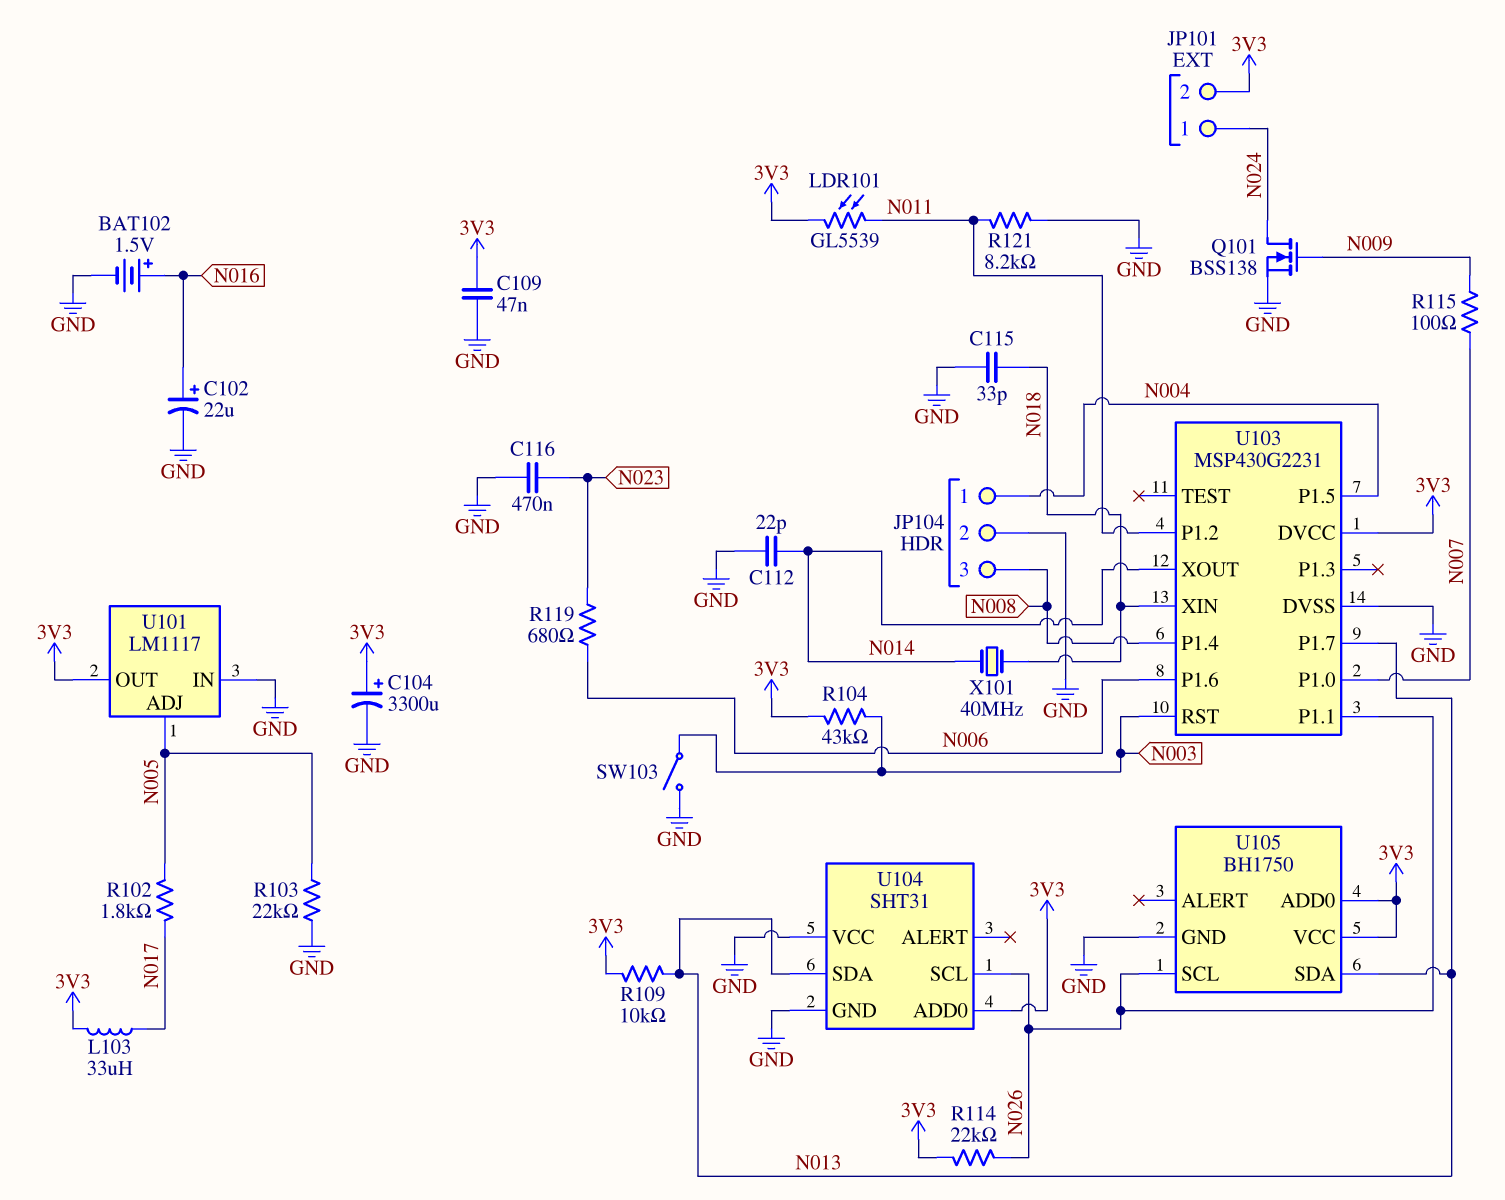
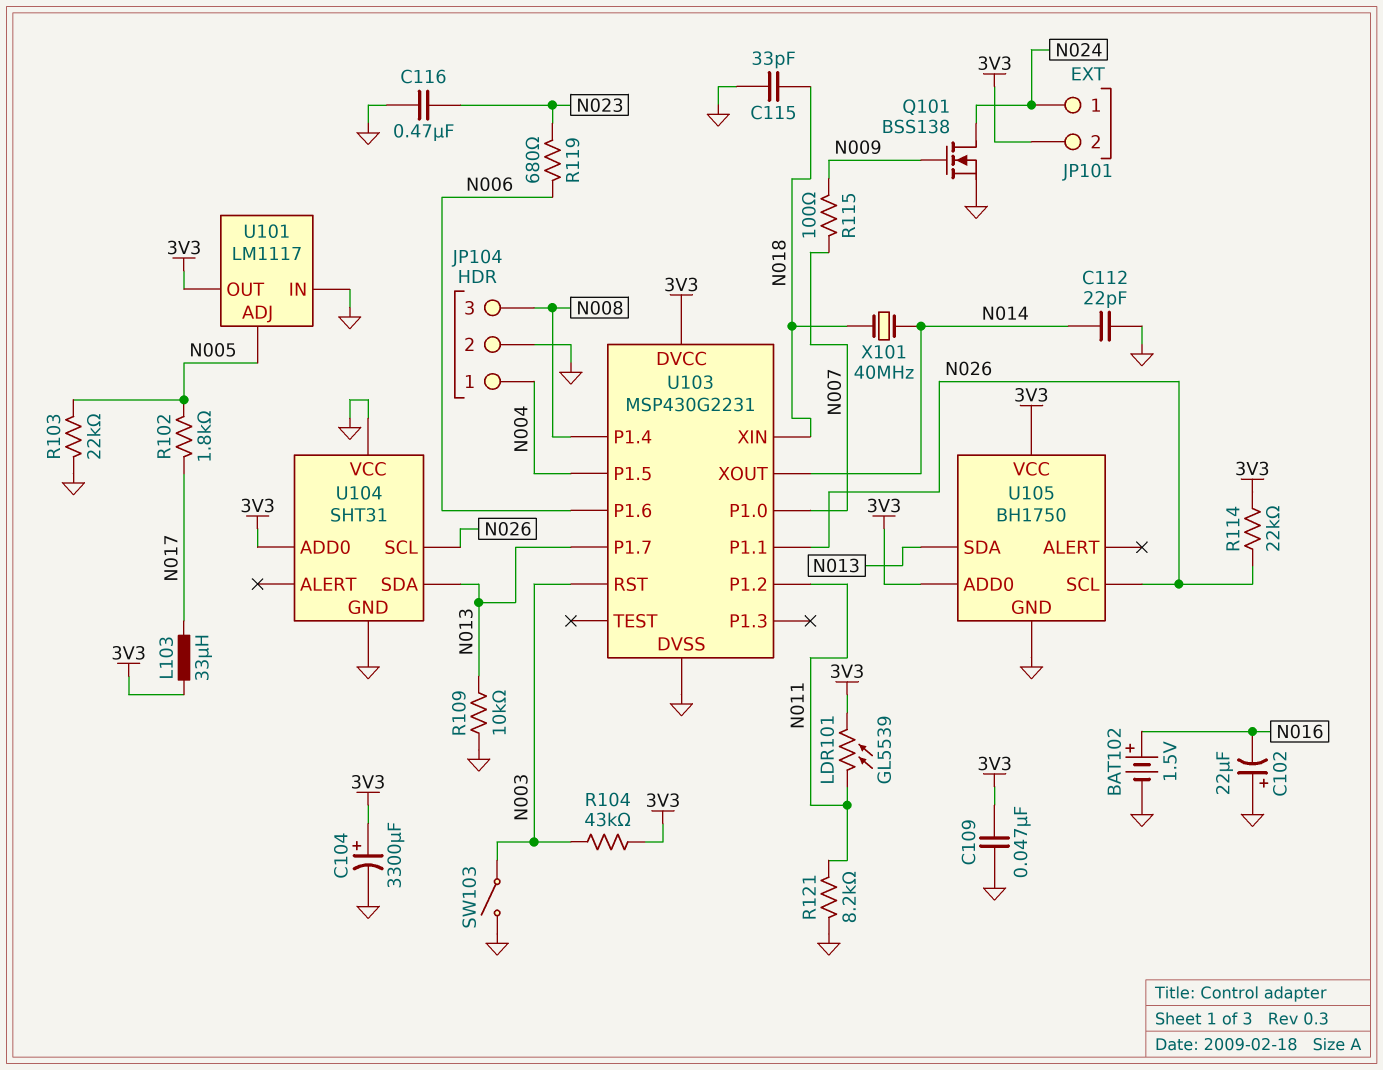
C102: 22uF (plus N016, minus GND) -> 22uF (plus GND, minus N016)
R109: 10k (3V3, N013) -> 10k (GND, N013)

